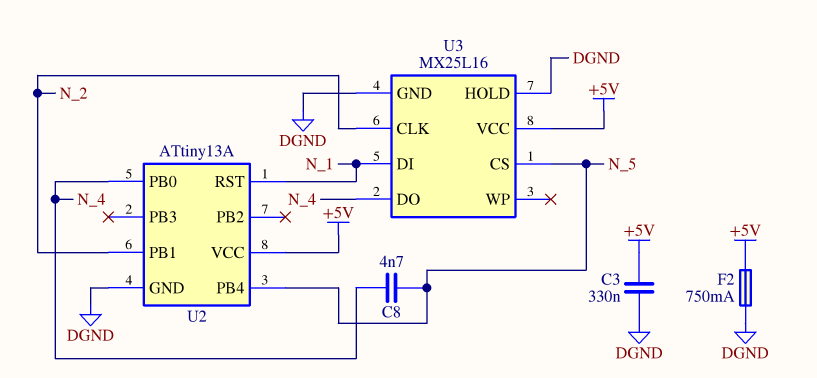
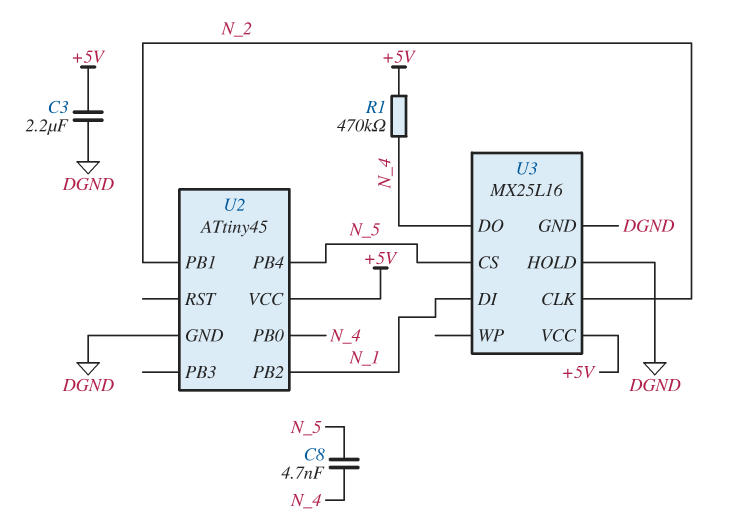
C3: 330nF (+5V, DGND) -> 2.2uF (+5V, DGND)
F2: 750mA (+5V, DGND) -> none
R1: none -> 470k (+5V, N_4)
U2: ATtiny13A -> ATtiny45
U2 pin PB2: none -> N_1
U2 pin RST: N_1 -> none

